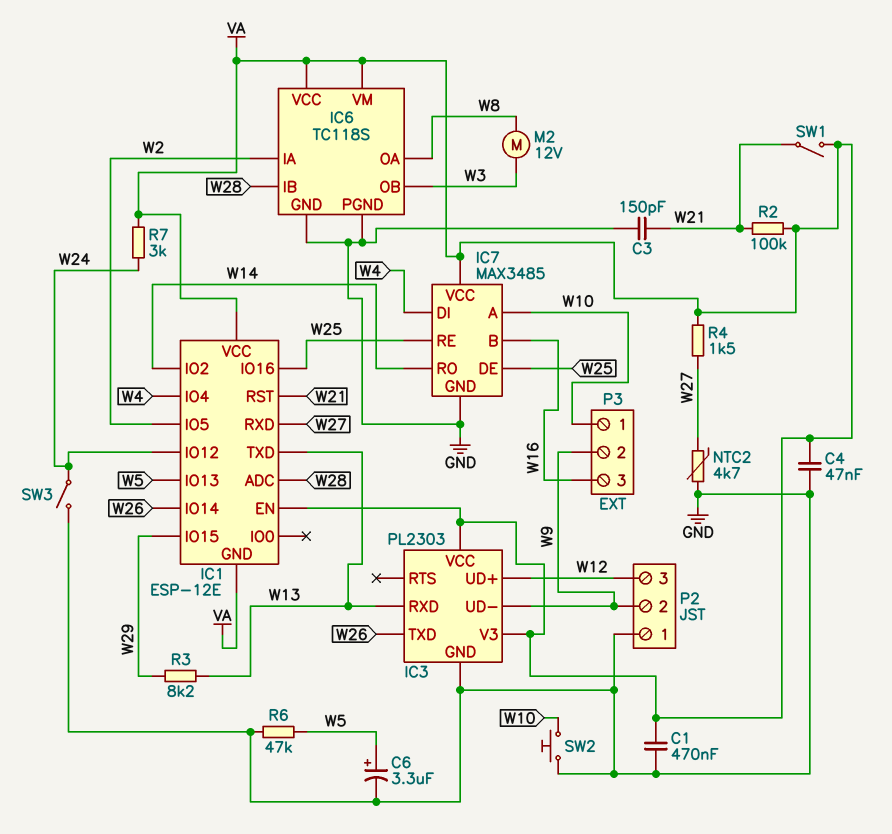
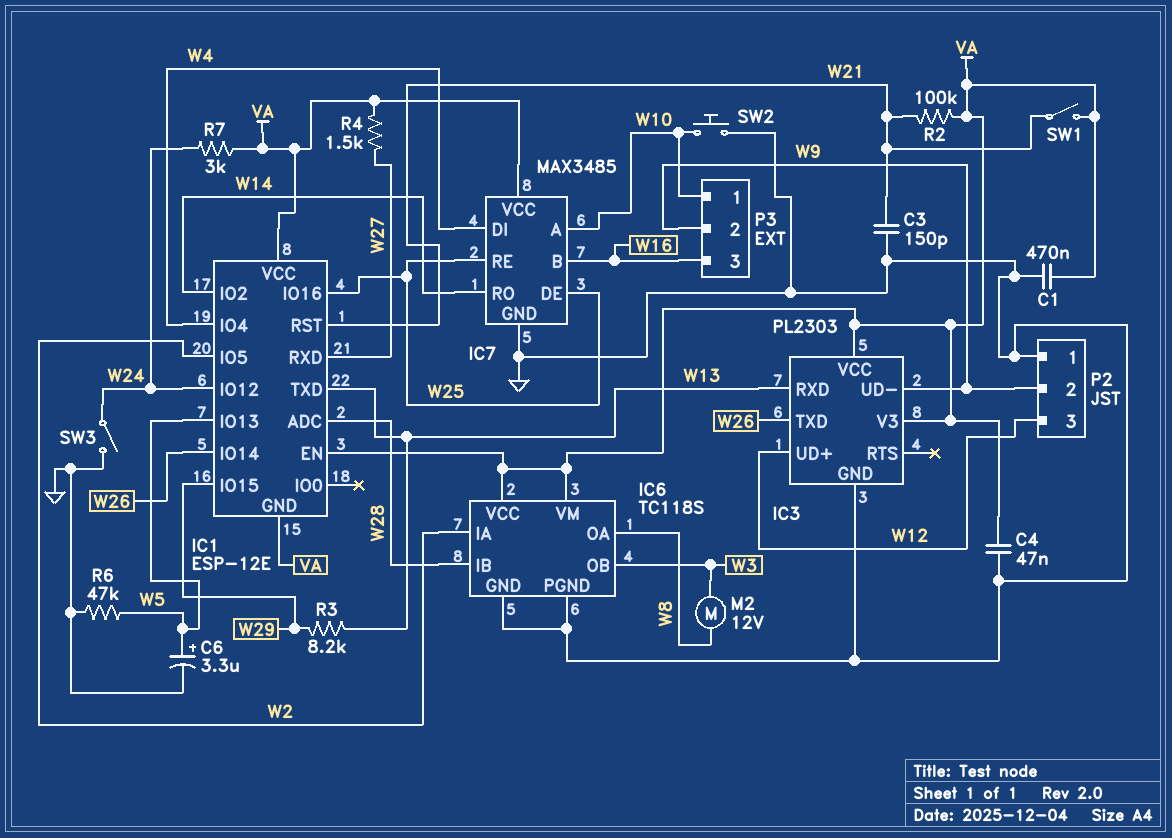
NTC2: 4.7k (GND, W27) -> none

